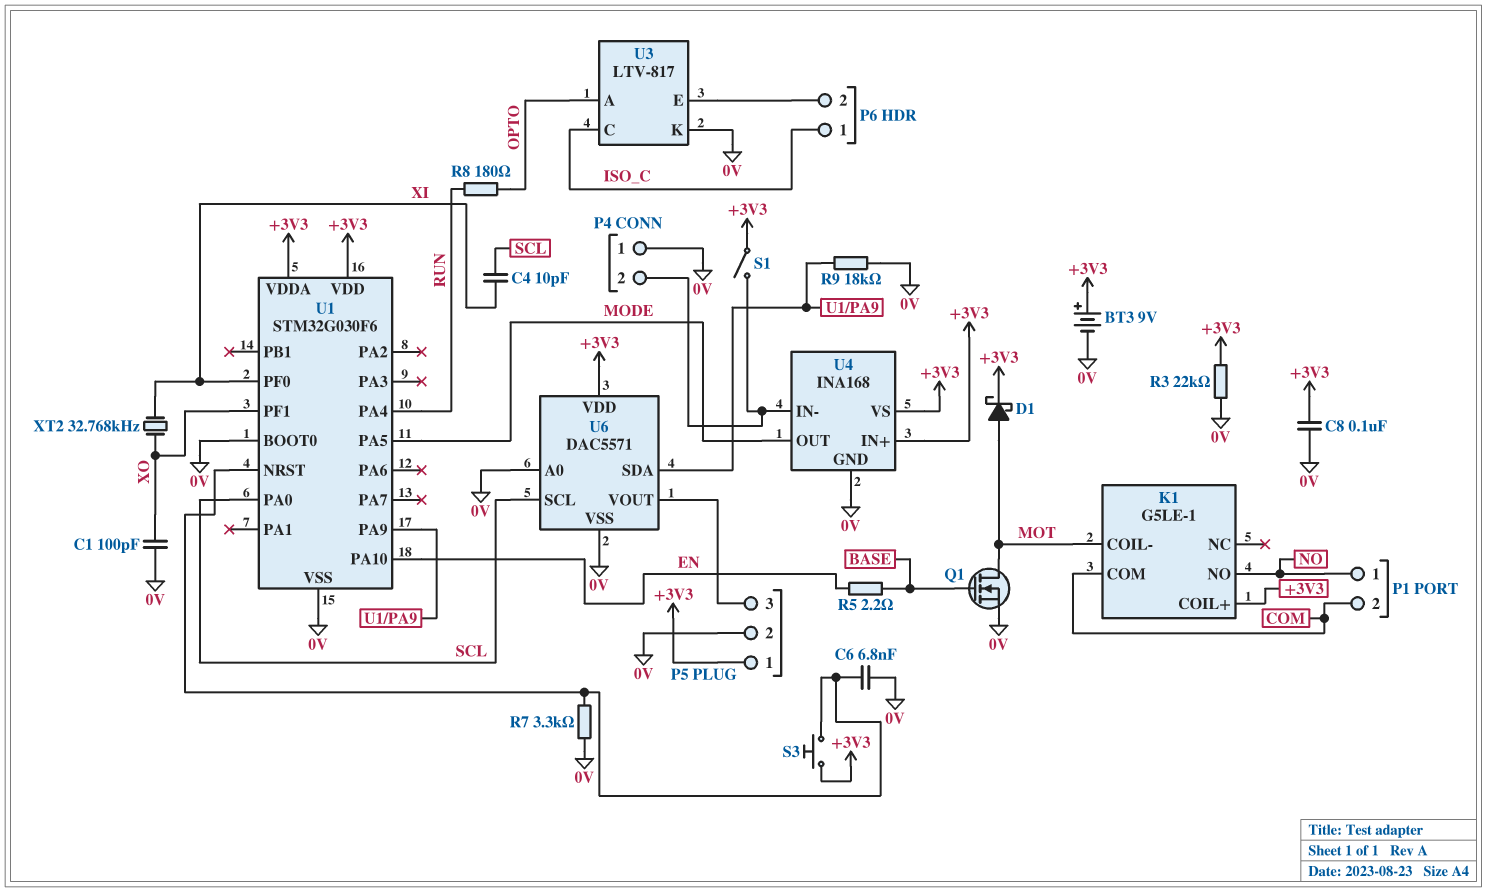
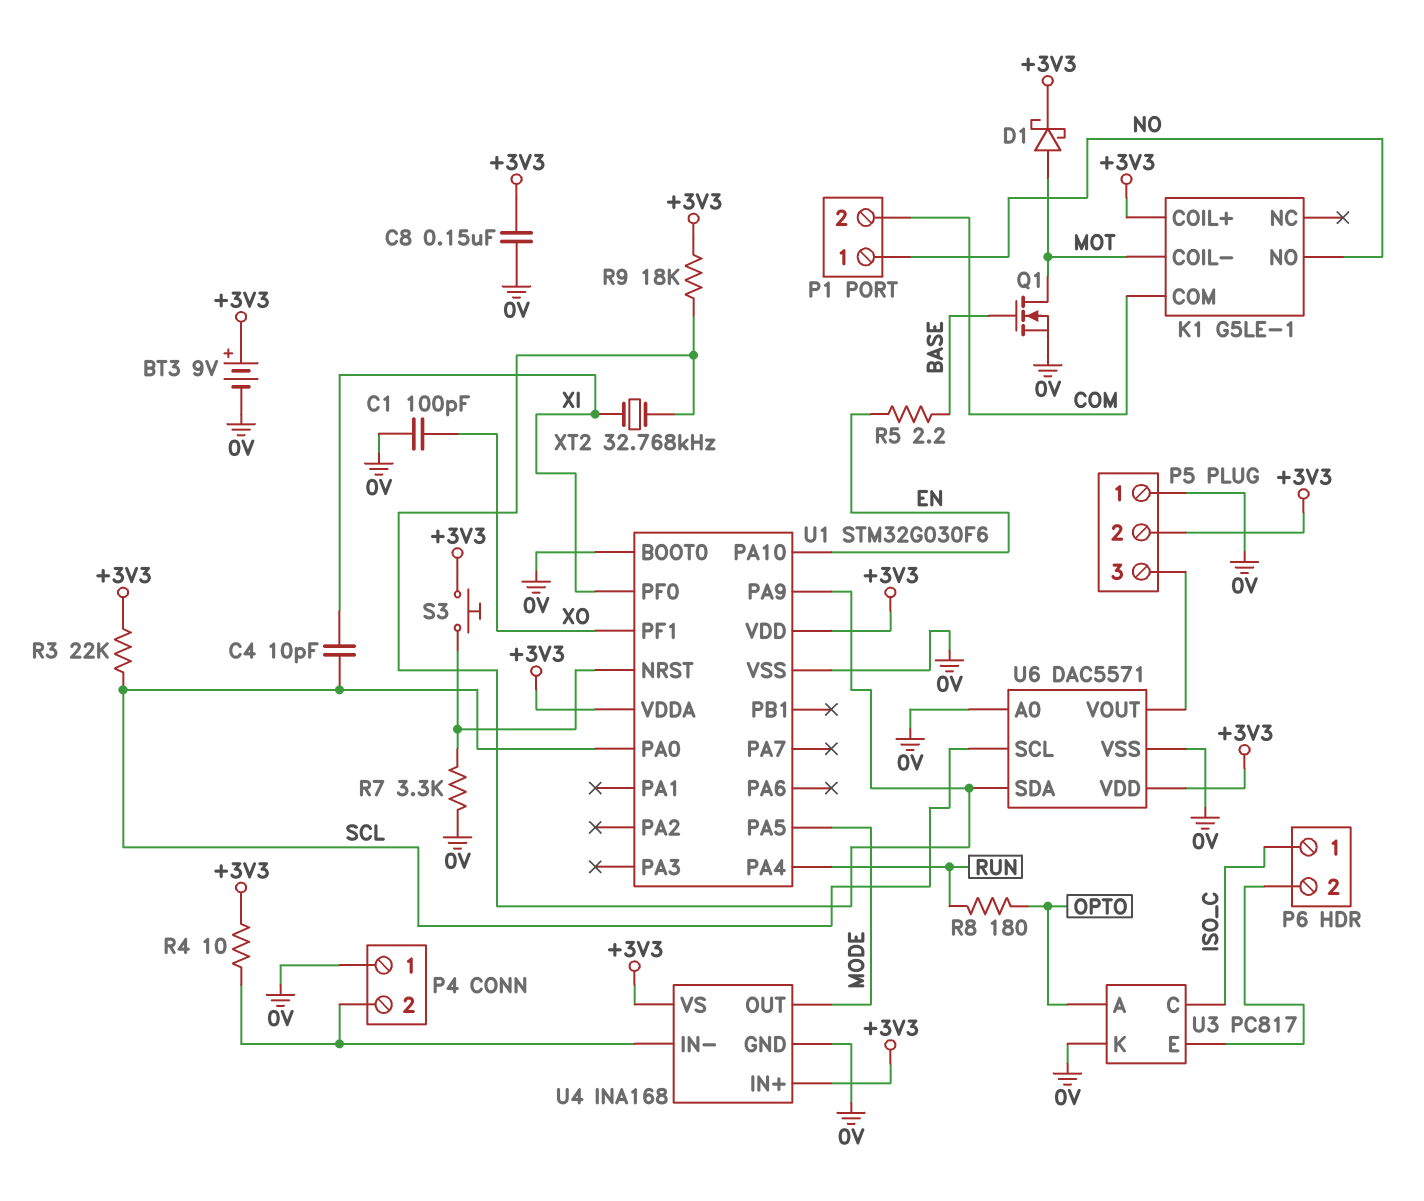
C6: 6.8nF (0V, U1/NRST) -> none
C8: 100nF (+3V3, 0V) -> 150nF (+3V3, 0V)
P5 pin 1: +3V3 -> 0V
P5 pin 2: 0V -> +3V3
R3: 22k (+3V3, 0V) -> 22k (+3V3, SCL)
R4: none -> 10 (+3V3, P4/2)
R9: 18k (0V, U1/PA9) -> 18k (+3V3, U1/PA9)
S1: switch (+3V3, P4/2) -> none
U3: LTV-817 -> PC817
XT2: 32.768kHz (XI, XO) -> 32.768kHz (U1/PA9, XI)

